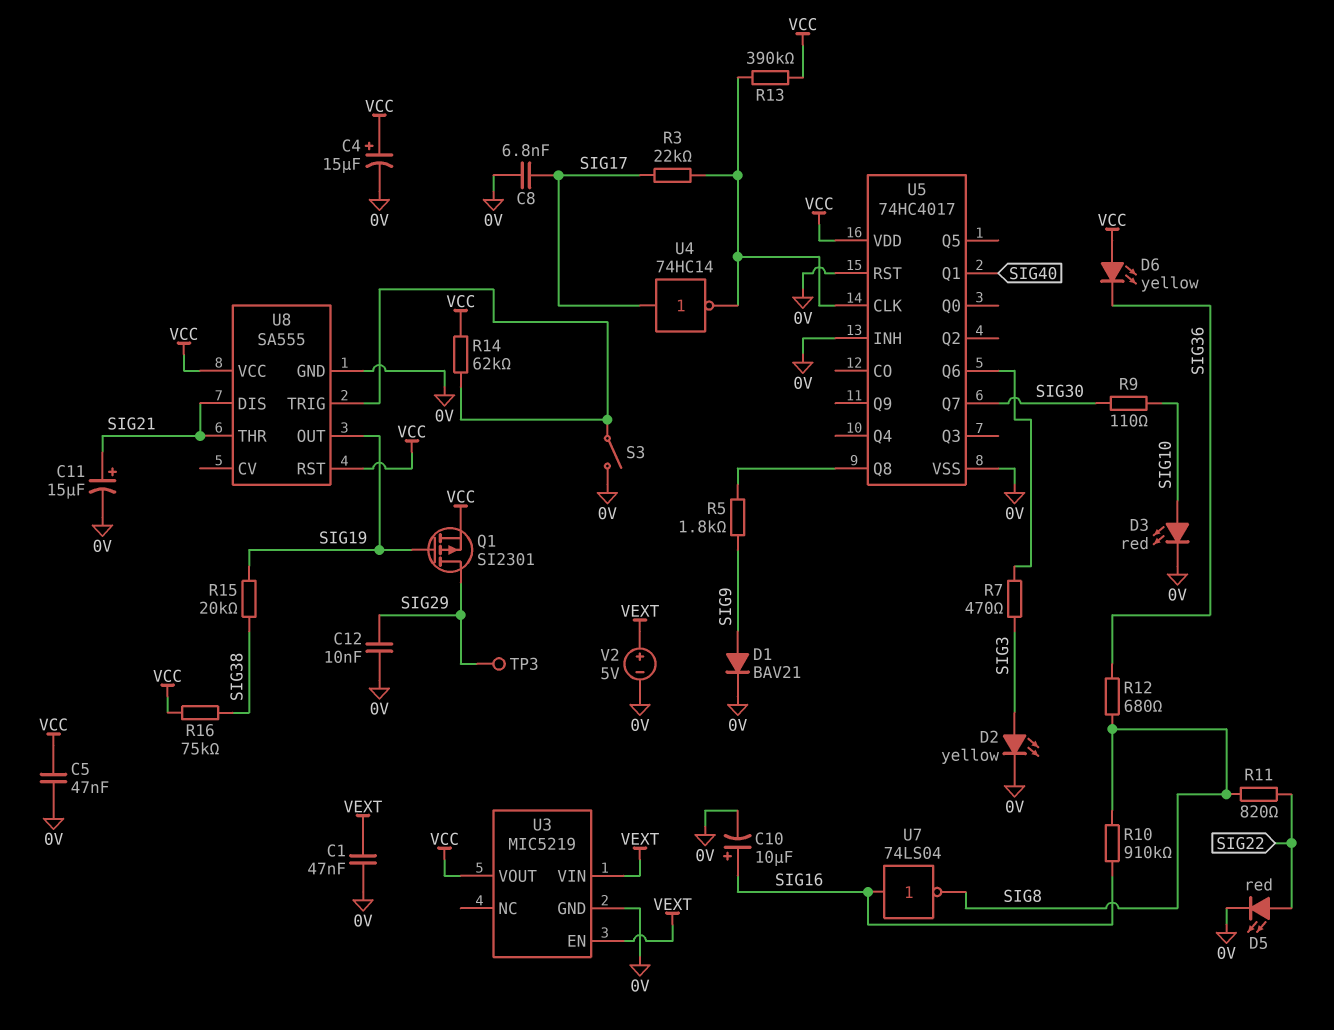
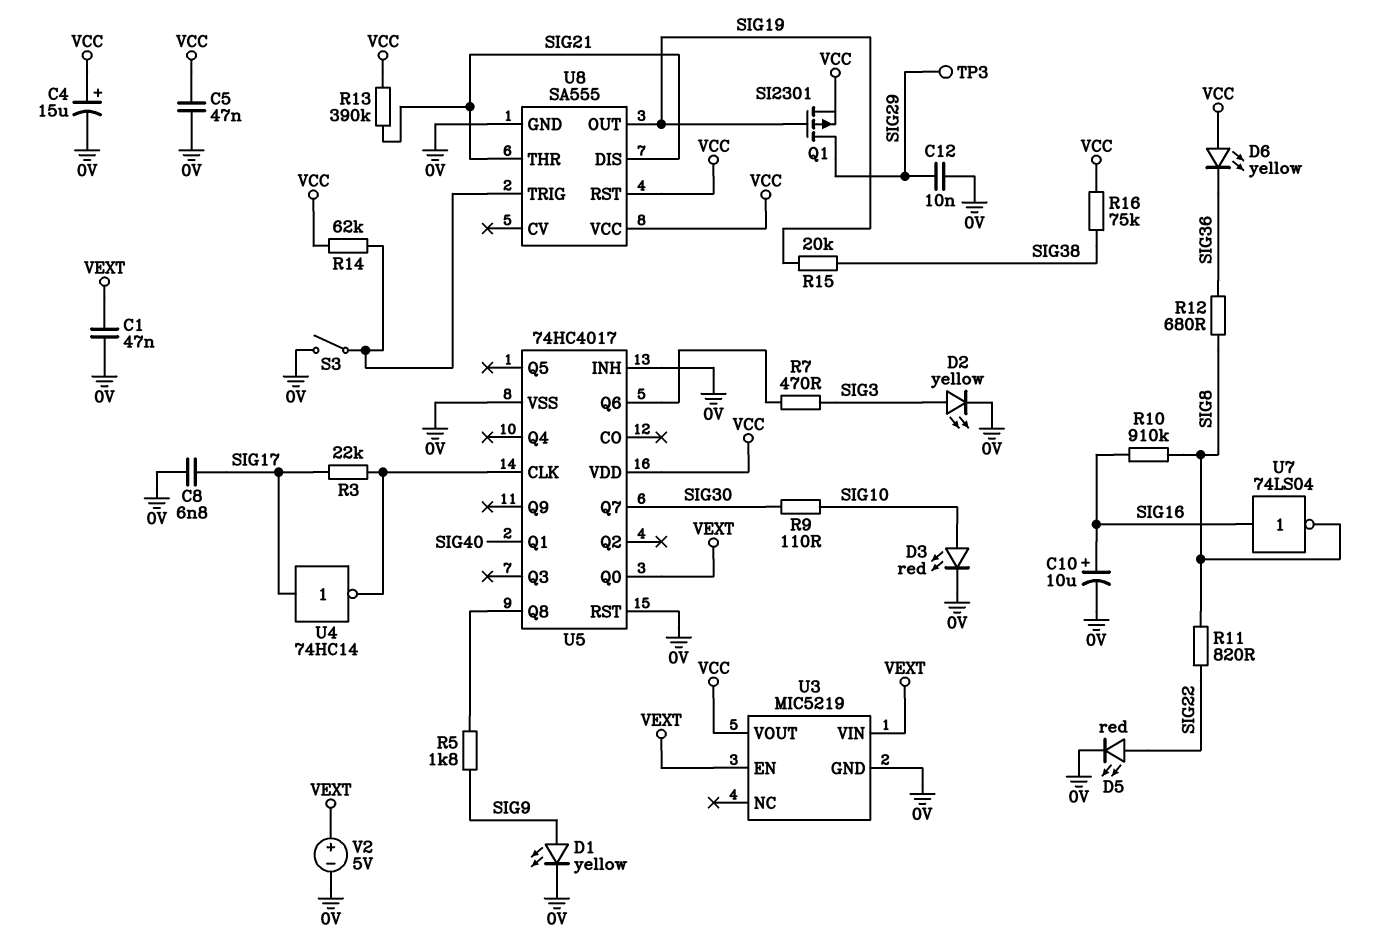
C11: 15uF (plus SIG21, minus 0V) -> none
D1: diode BAV21 (A SIG9, K 0V) -> LED yellow (A SIG9, K 0V)
R13: 390k (U5/CLK, VCC) -> 390k (SIG21, VCC)
U5 pin Q0: none -> VEXT

